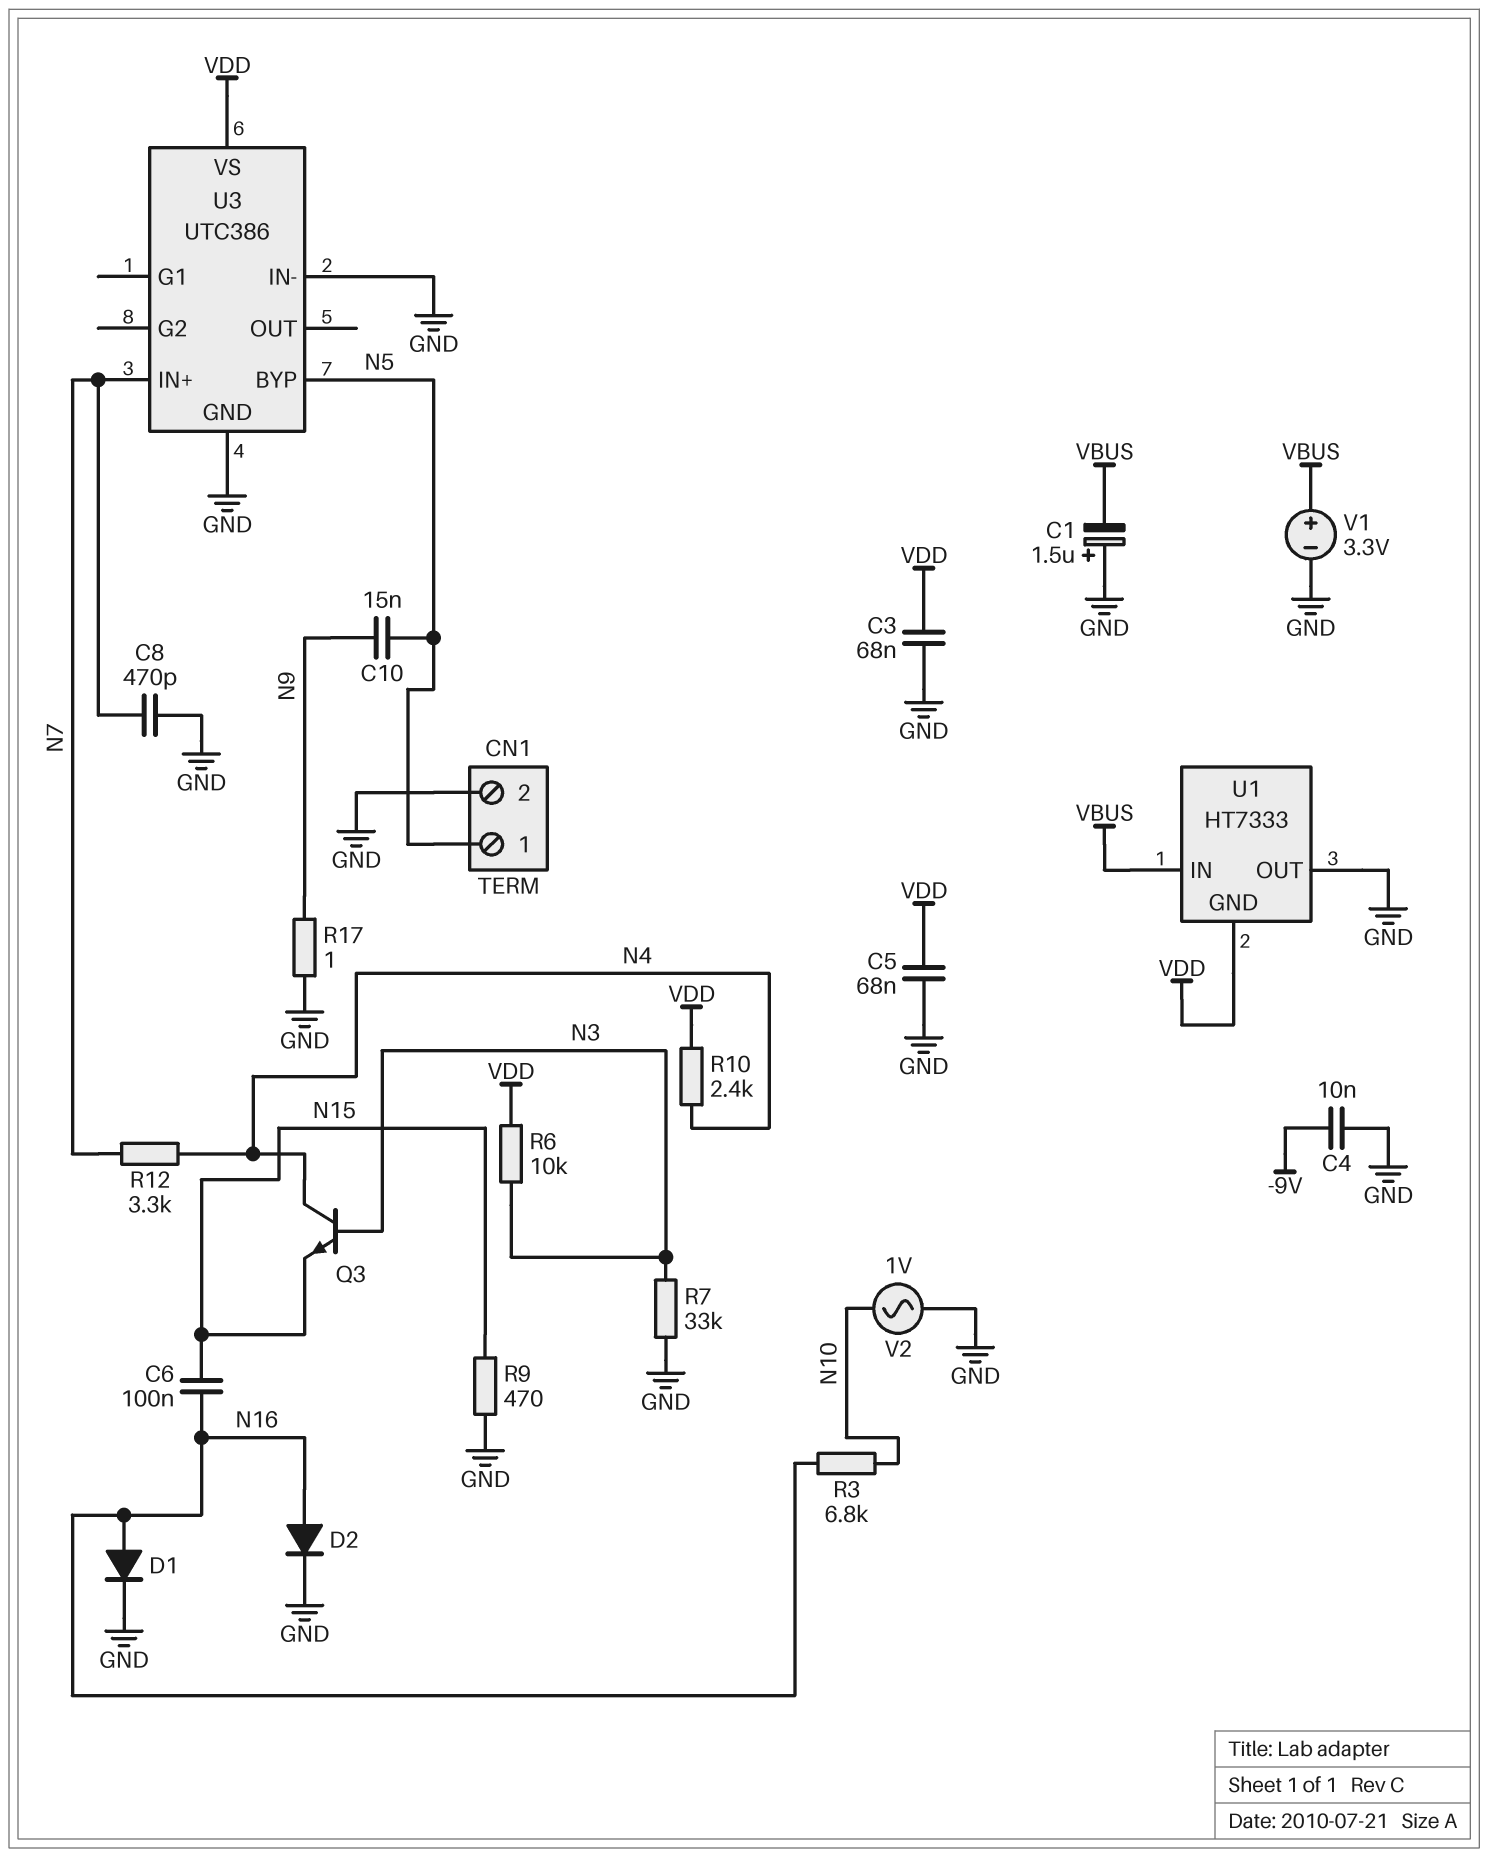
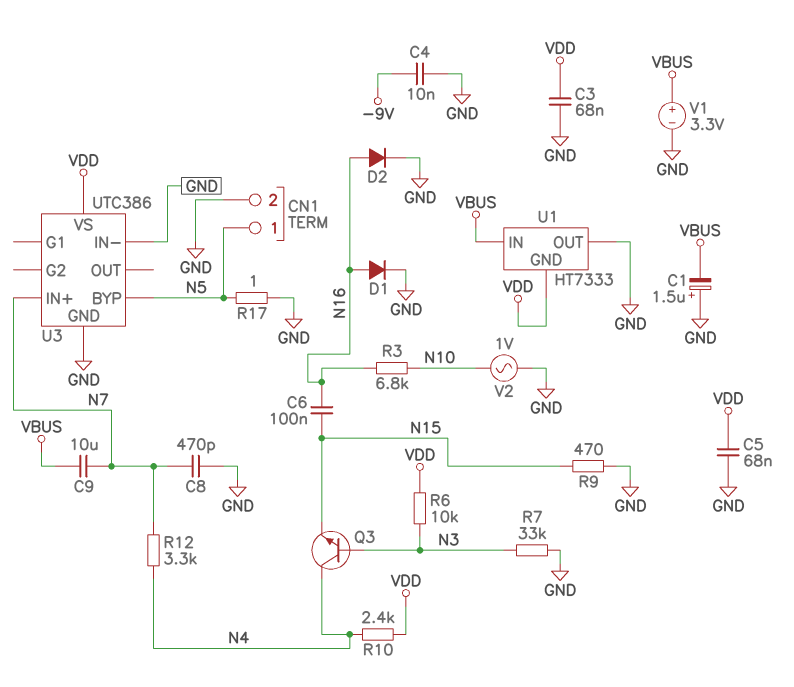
C9: none -> 10uF (N7, VBUS)
C10: 15nF (N5, N9) -> none
R17: 1 (GND, N9) -> 1 (GND, N5)

